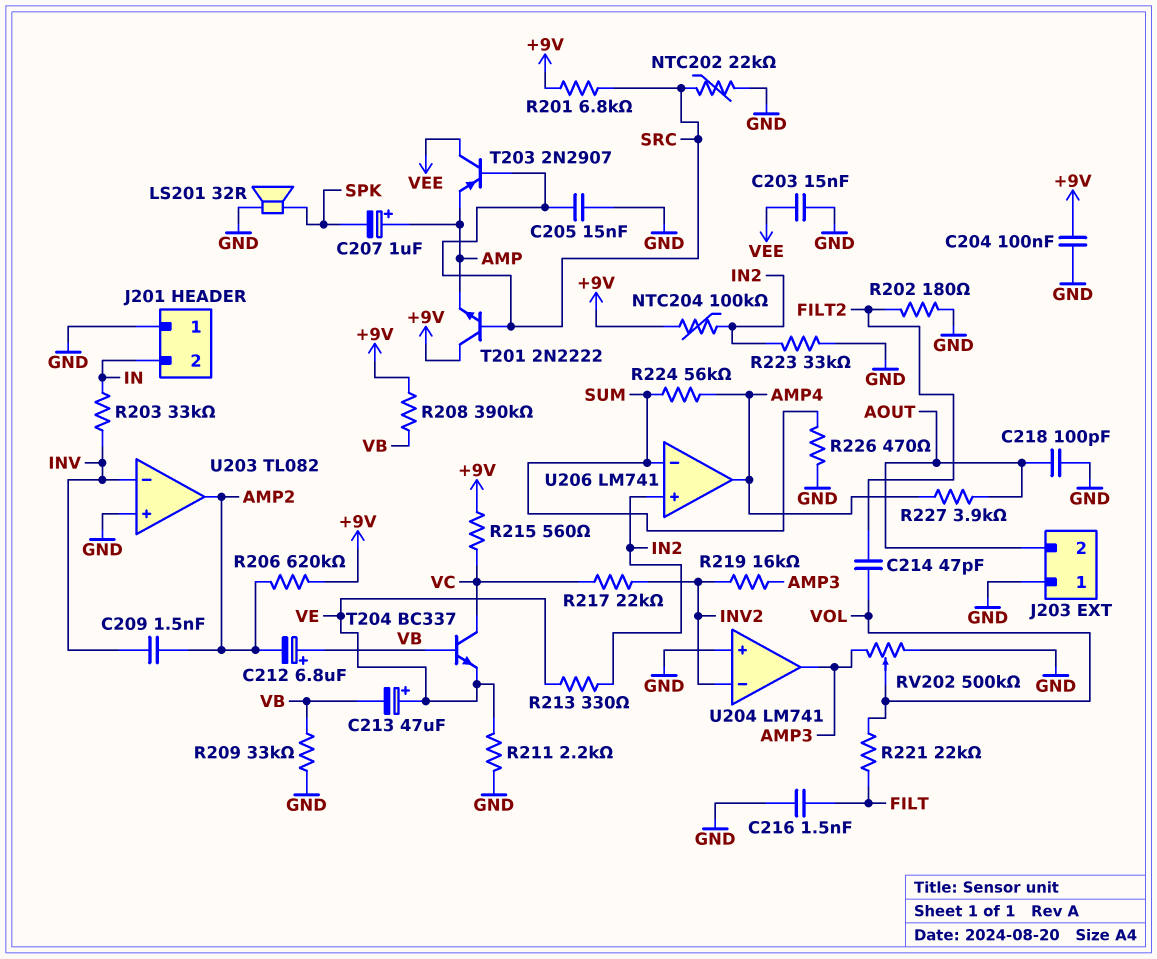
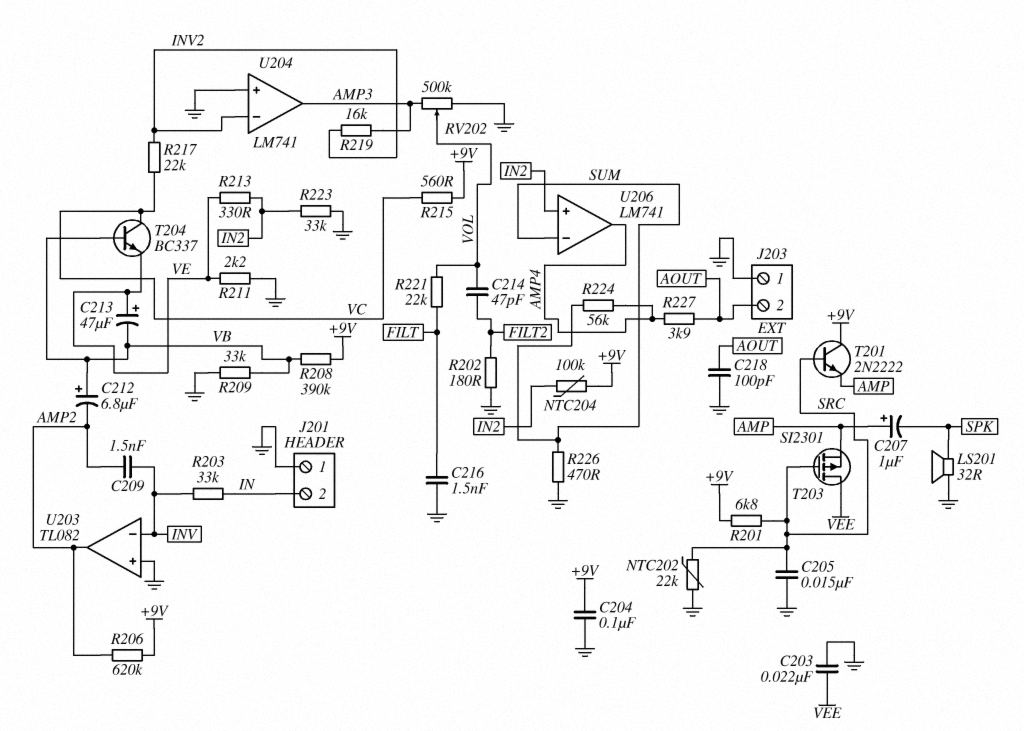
C203: 15nF (GND, VEE) -> 22nF (GND, VEE)
T203: PNP 2N2907 (B SRC, C VEE, E AMP) -> PMOS SI2301 (G SRC, D VEE, S AMP)

